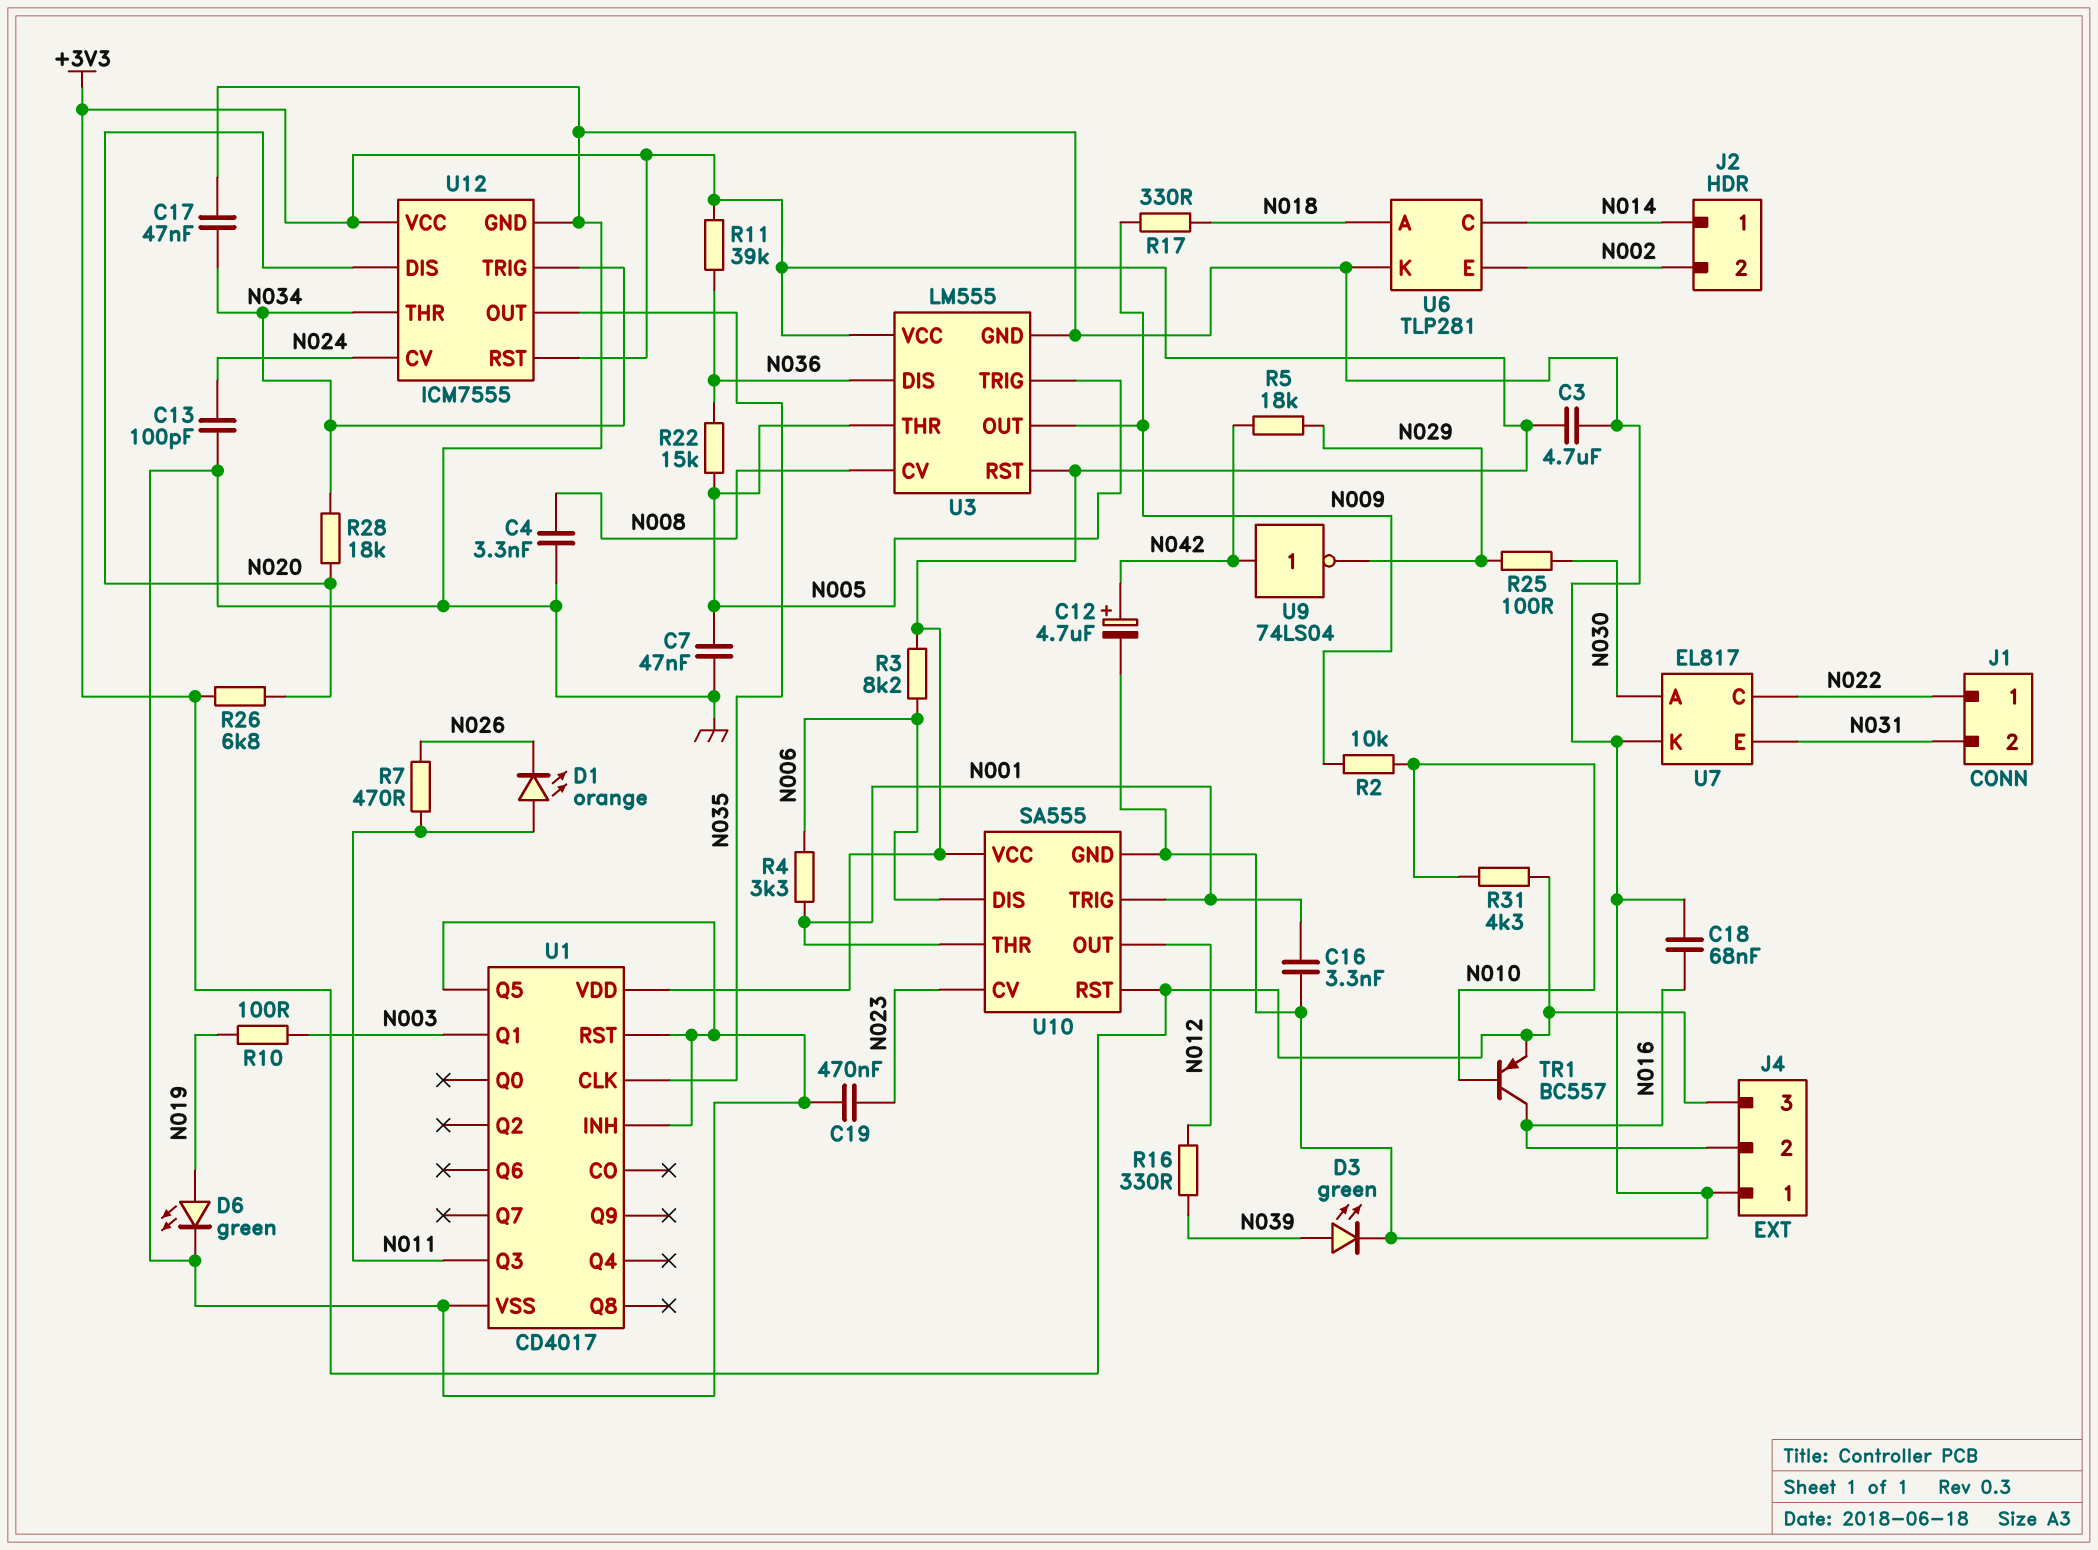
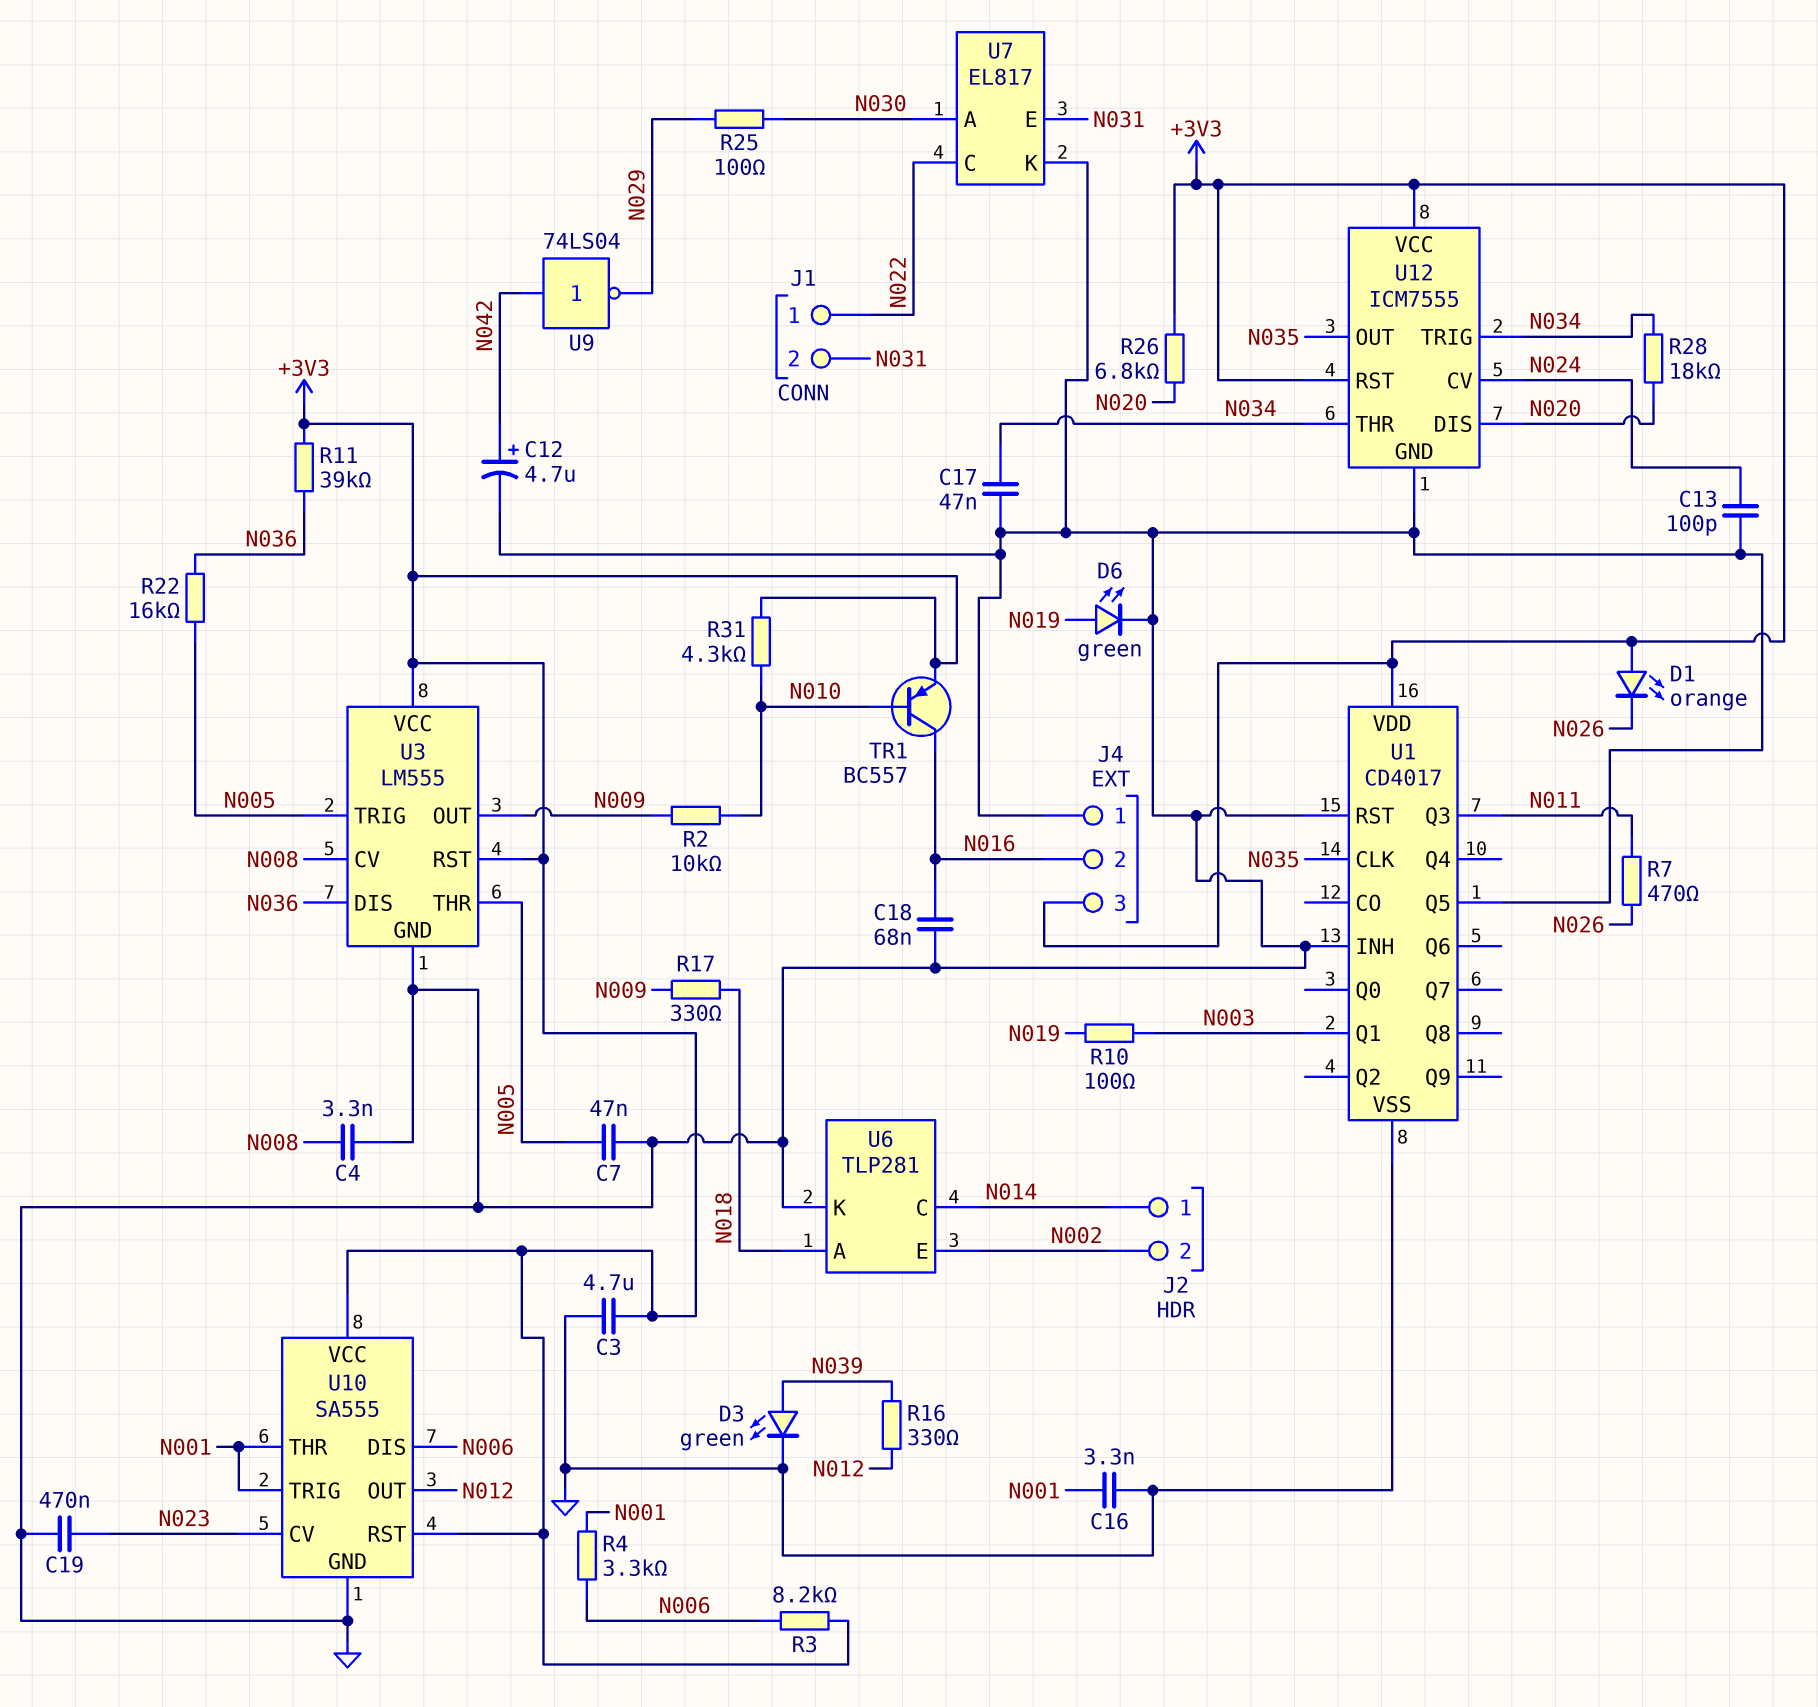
D1: LED orange (A N011, K N026) -> LED orange (A +3V3, K N026)
R5: 18k (N029, N042) -> none
R22: 15k (N005, N036) -> 16k (N005, N036)

